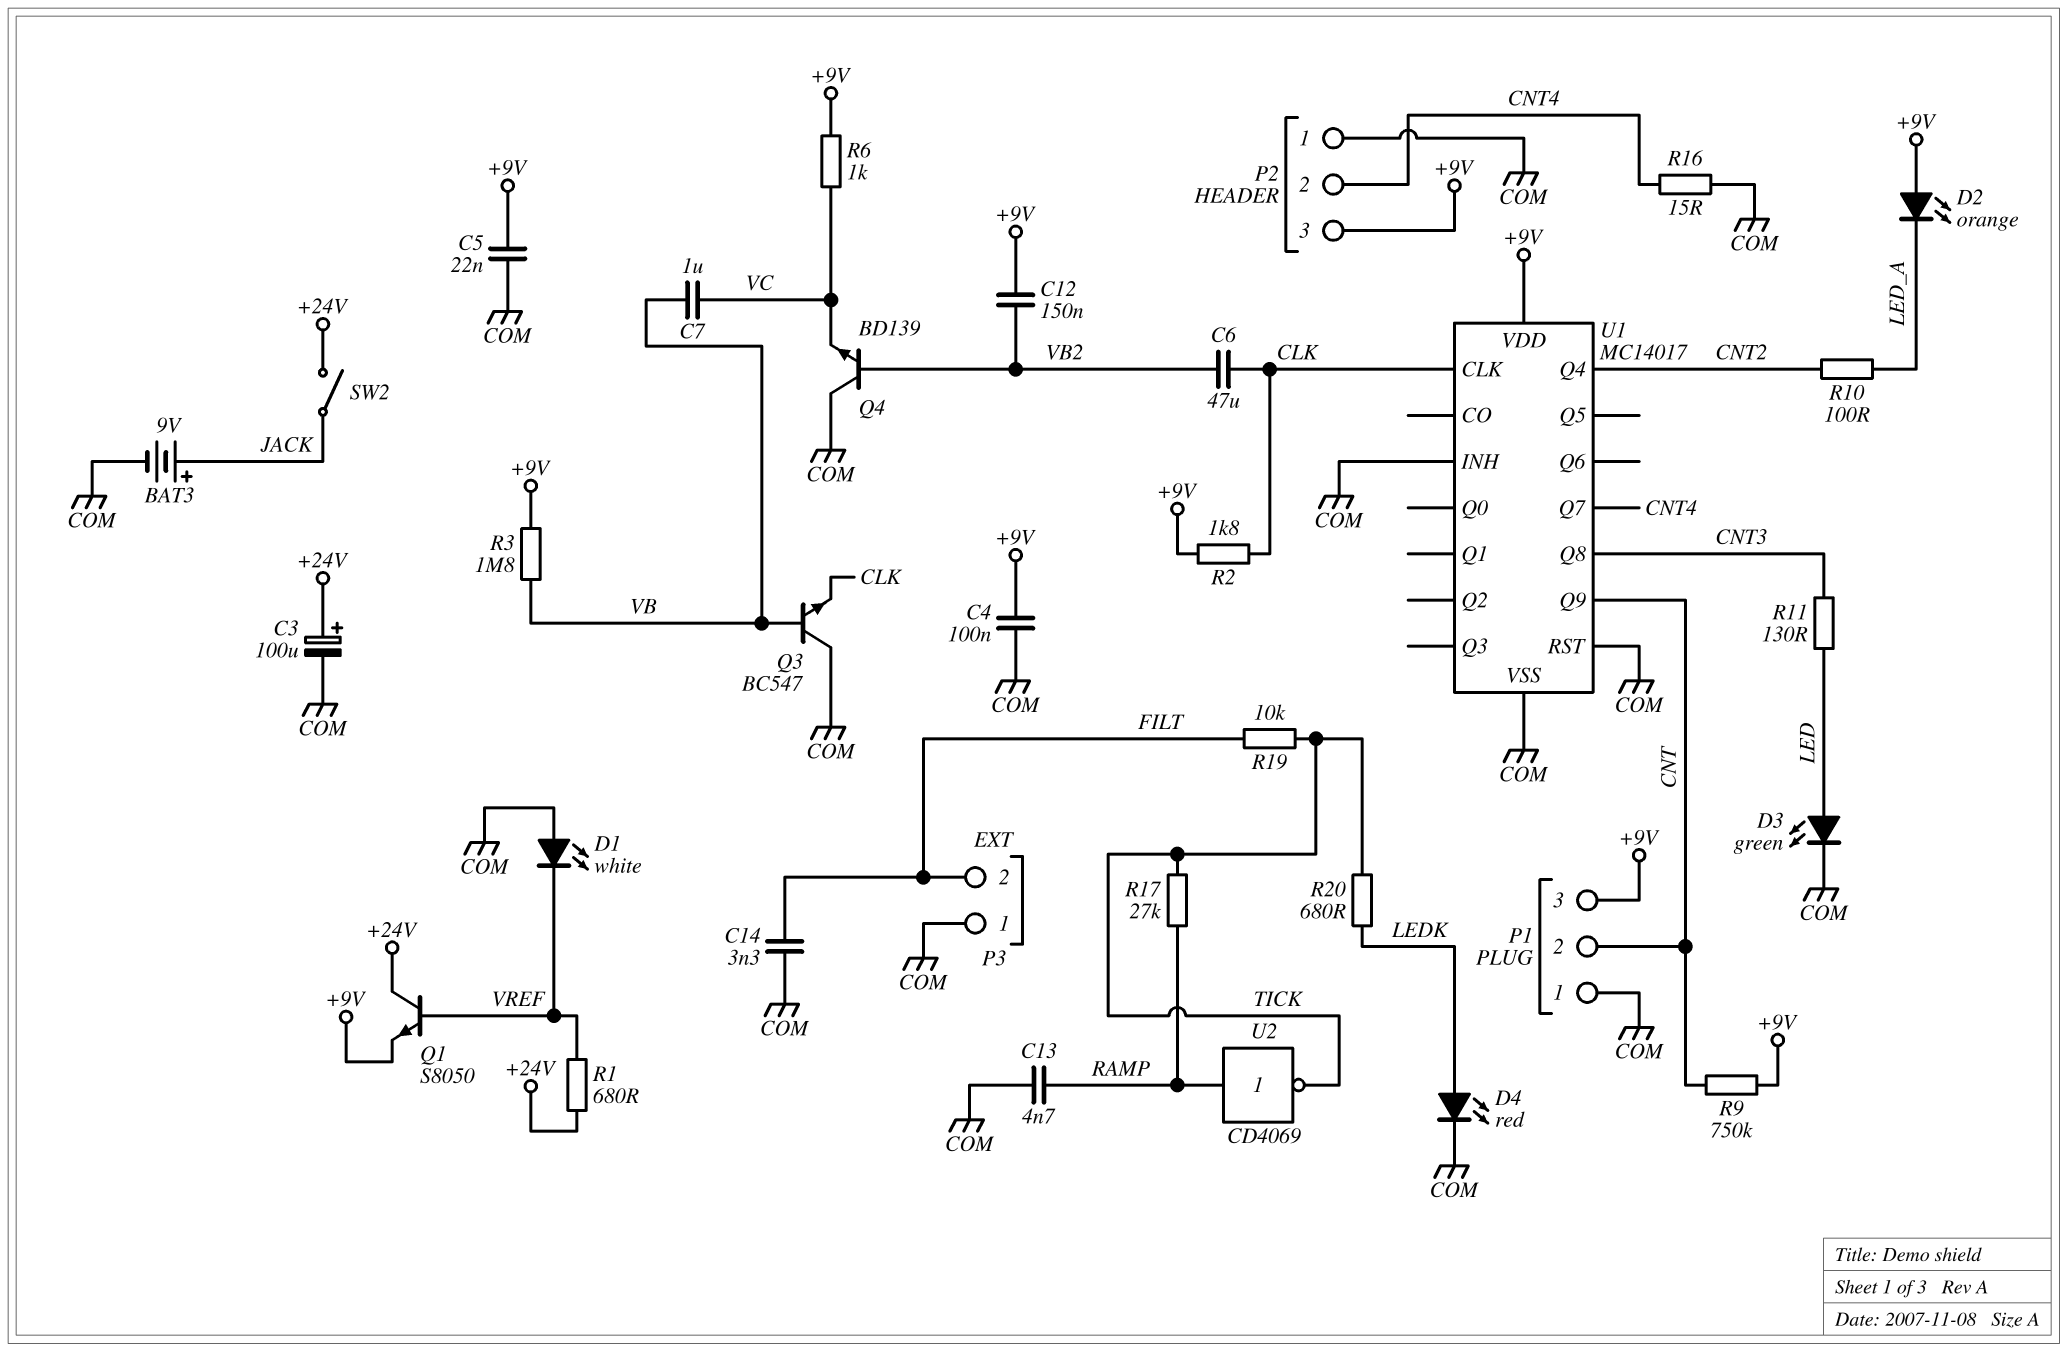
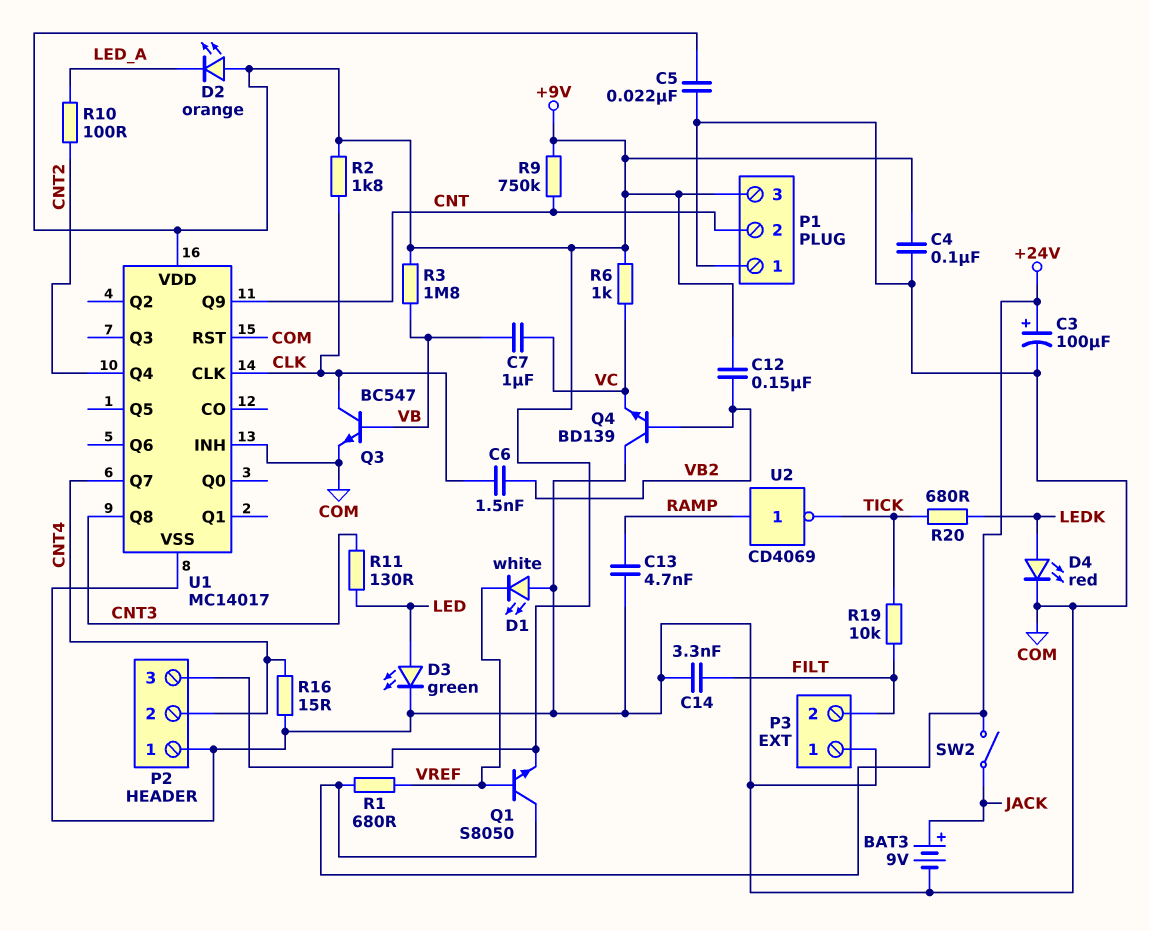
C6: 47uF (CLK, VB2) -> 1.5nF (CLK, VB2)
Q3: NPN BC547 (B VB, C COM, E CLK) -> NPN BC547 (B VB, C CLK, E COM)
R17: 27k (RAMP, TICK) -> none

